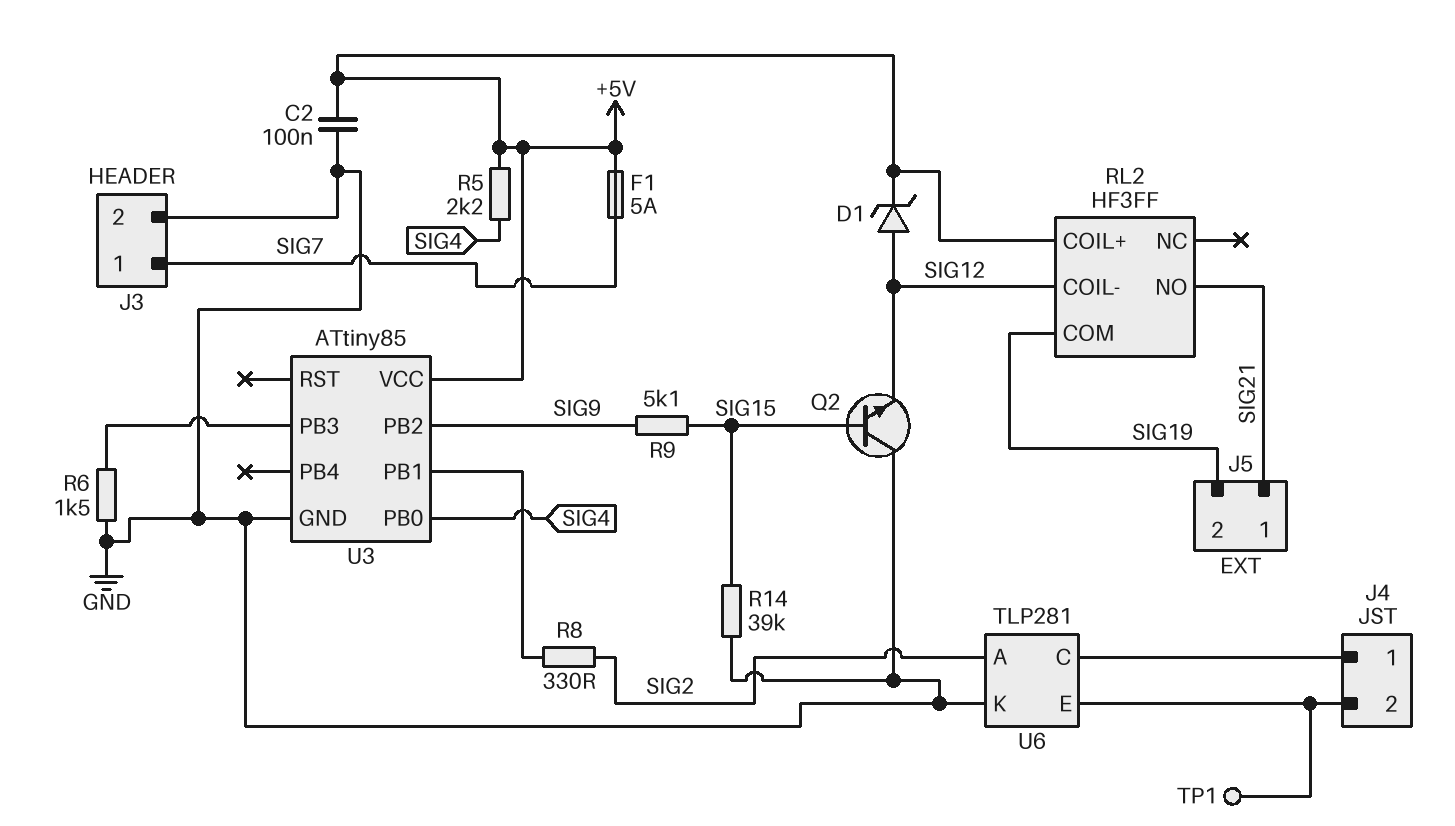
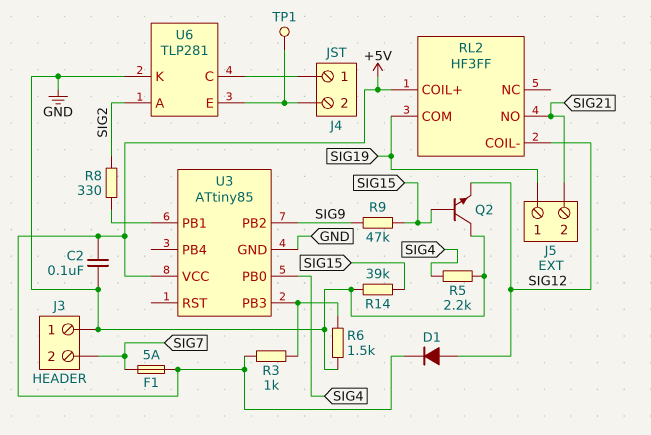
D1: zener (A SIG12, K +5V) -> diode (A SIG12, K +5V)
J3 pin 1: SIG7 -> GND
J3 pin 2: GND -> SIG7
J5 pin 1: SIG21 -> SIG19
J5 pin 2: SIG19 -> SIG21
R3: none -> 1k (+5V, U3/PB3)
R5: 2.2k (+5V, SIG4) -> 2.2k (GND, SIG4)
R9: 5.1k (SIG9, SIG15) -> 47k (SIG9, SIG15)

